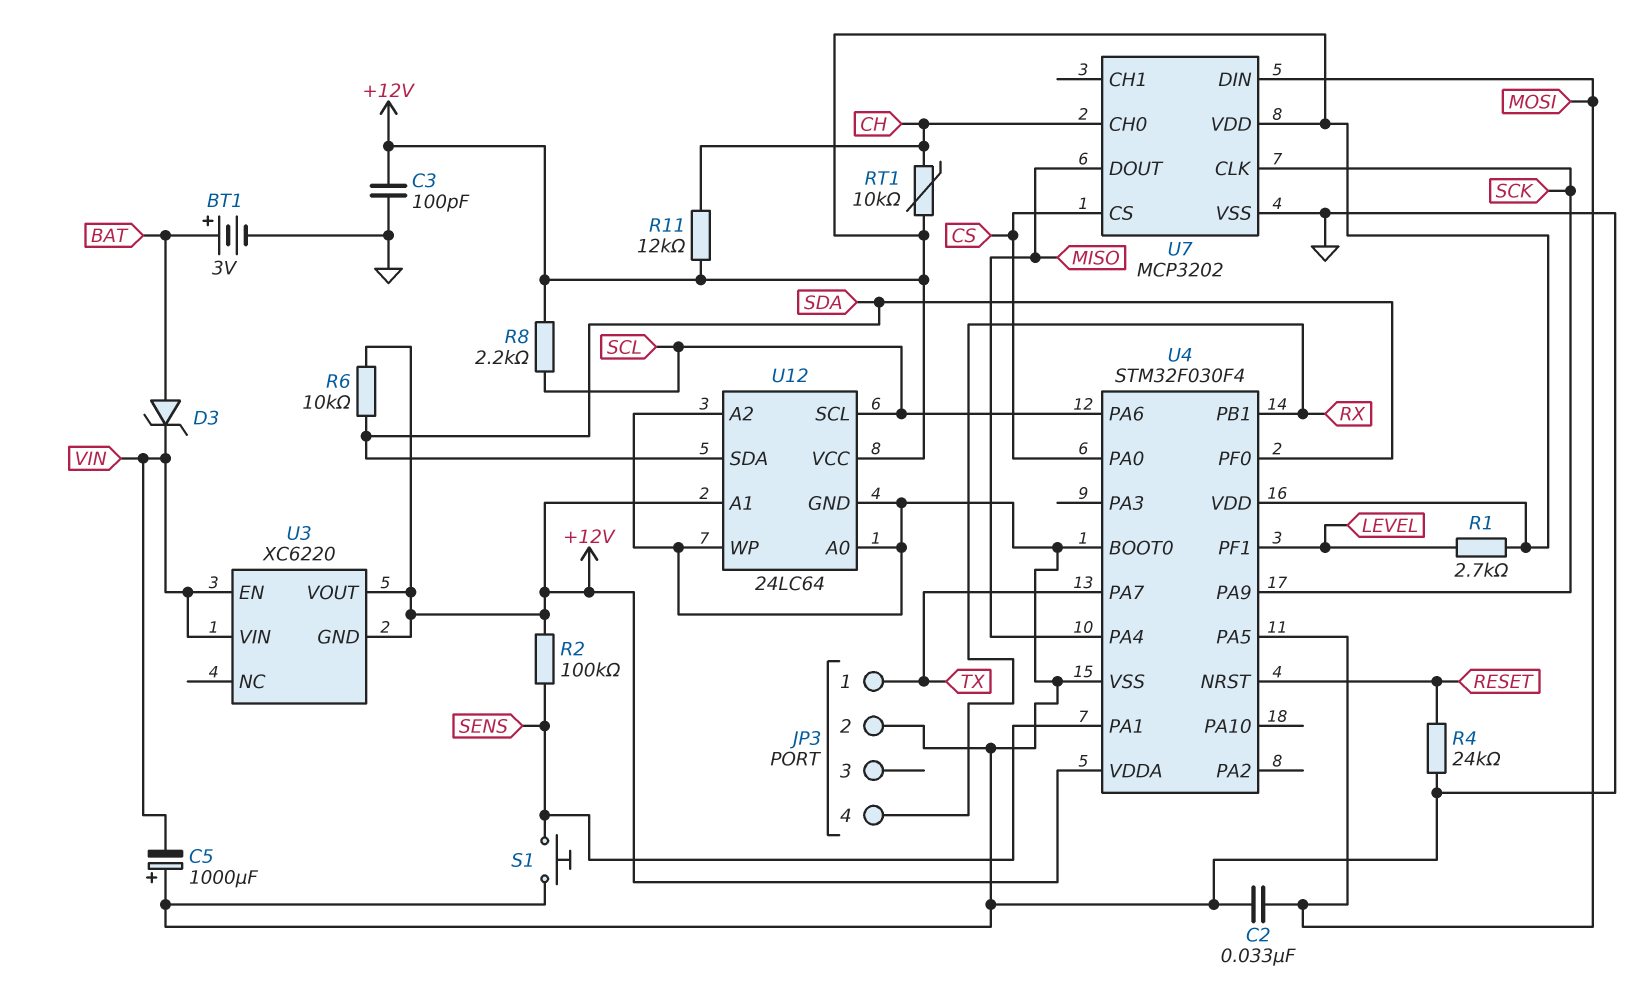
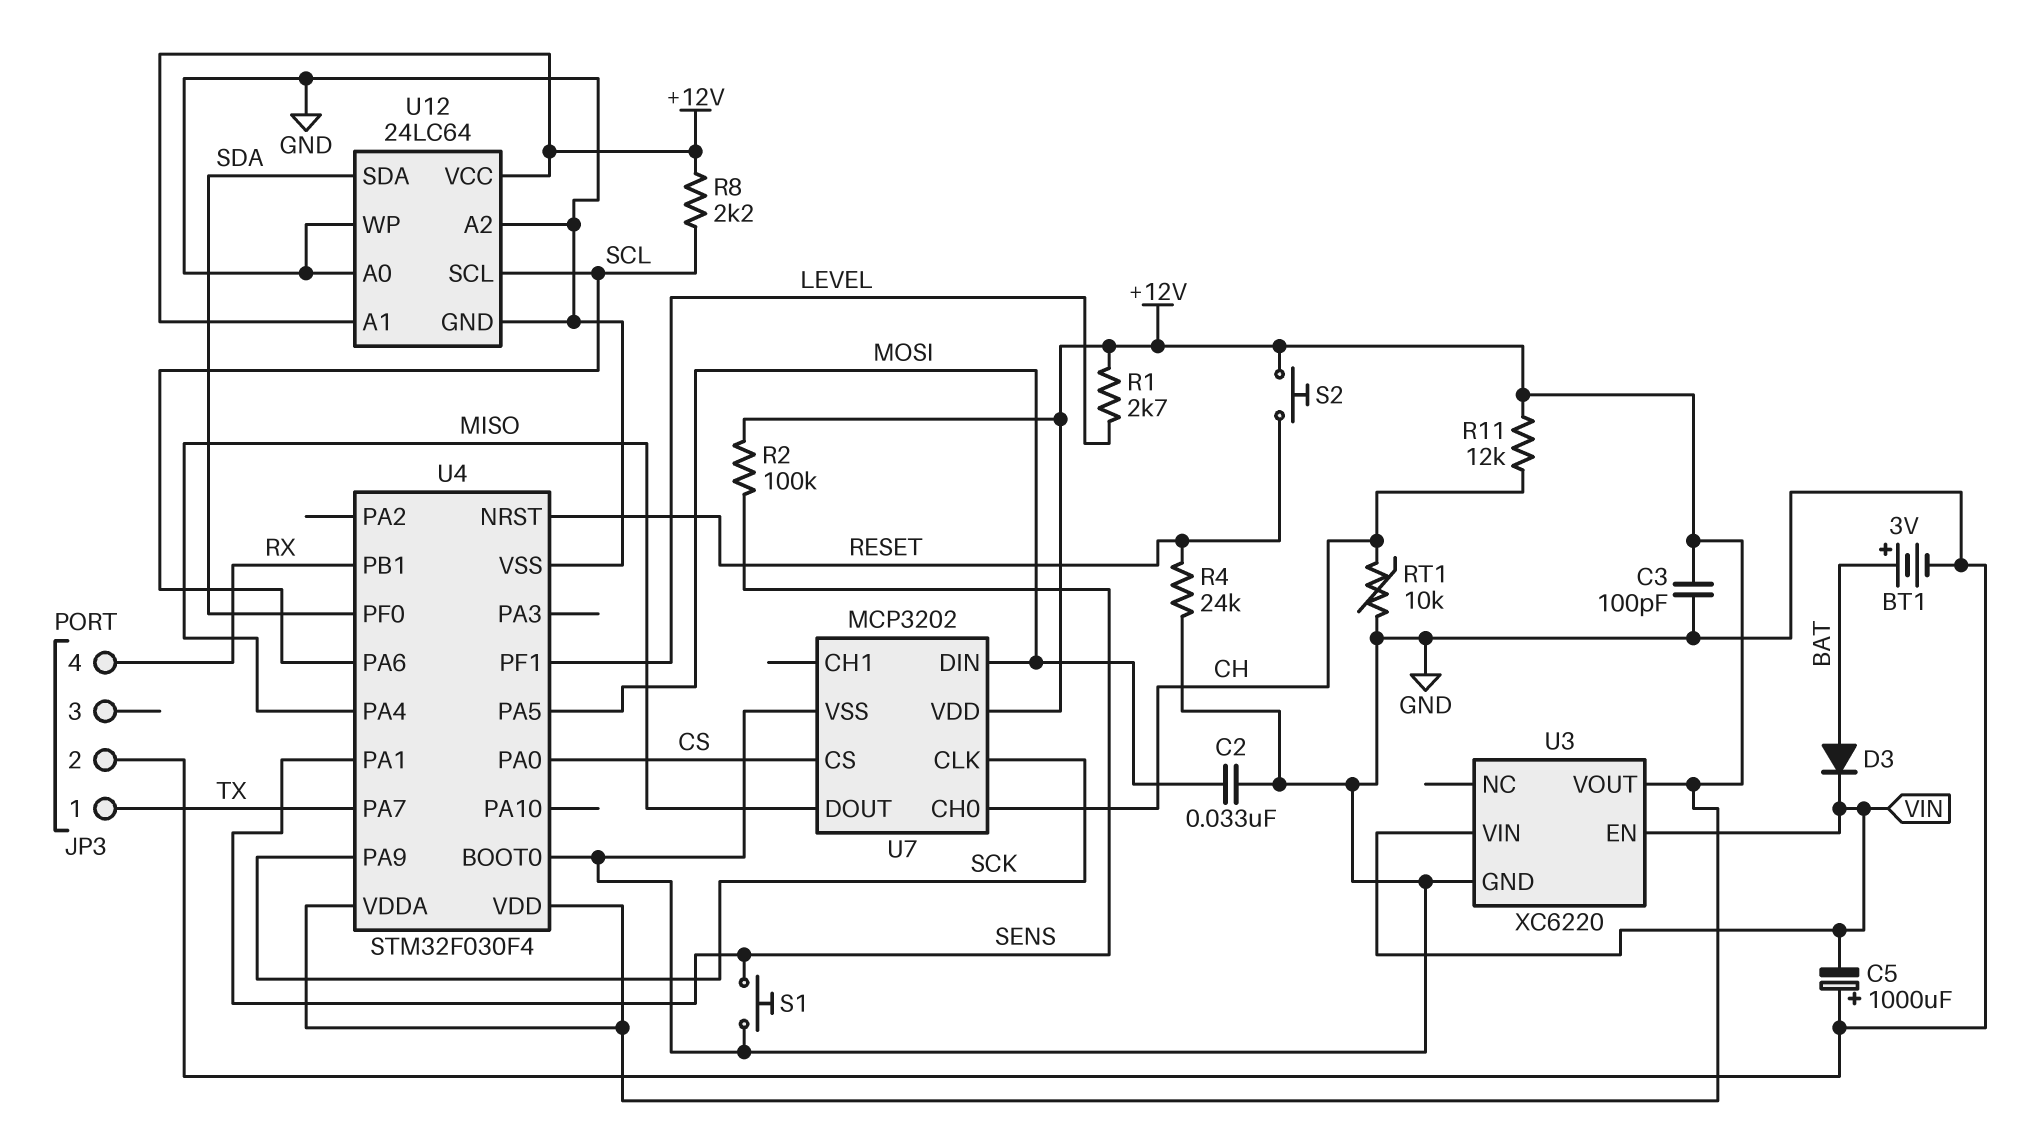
D3: zener (A BAT, K VIN) -> diode (A BAT, K VIN)
R6: 10k (+12V, SDA) -> none
RT1: 10k (+12V, CH) -> 10k (CH, GND)
S2: none -> button (+12V, RESET)
U3 pin GND: +12V -> GND

